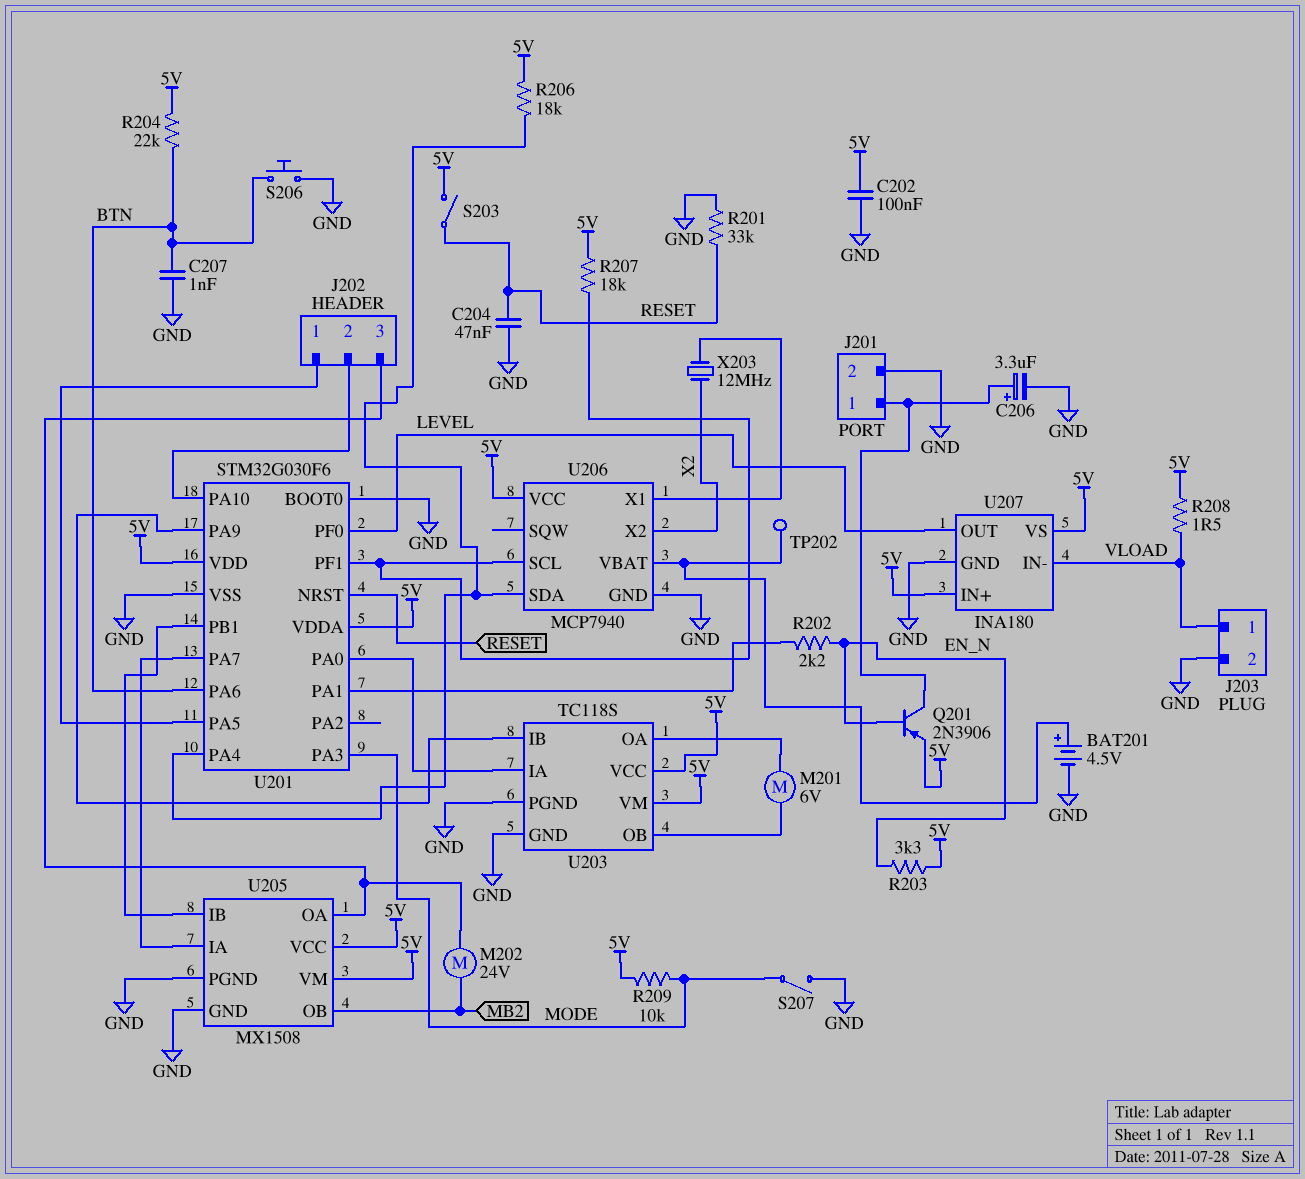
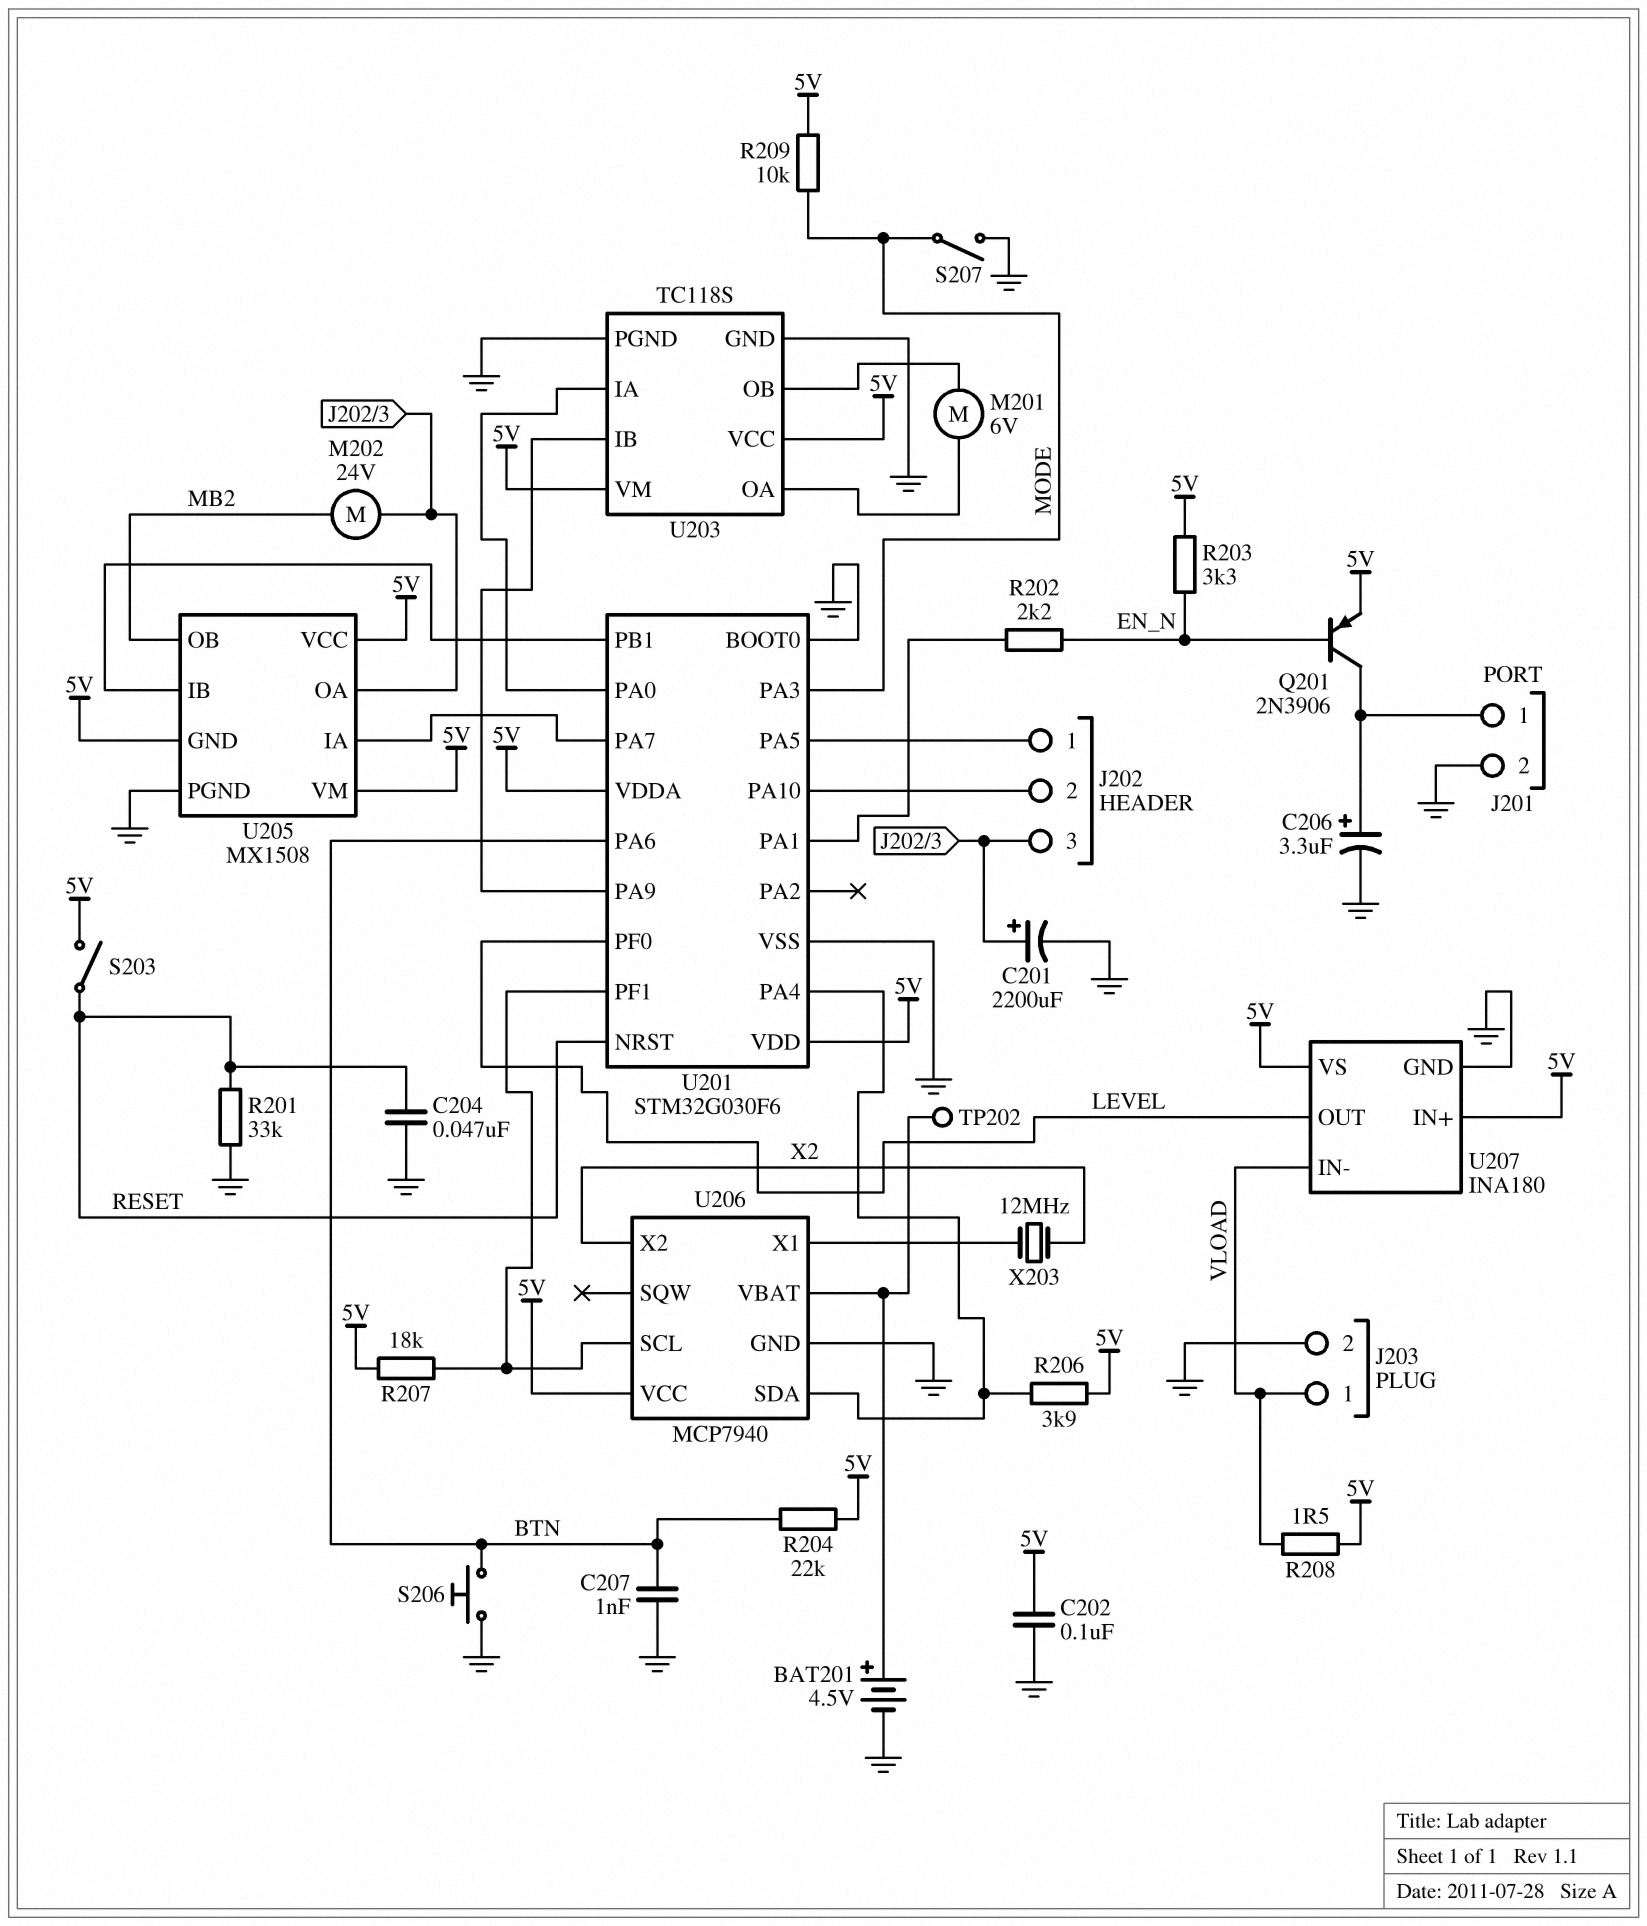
C201: none -> 2200uF (plus J202/3, minus GND)
R206: 18k (5V, U201/PA4) -> 3.9k (5V, U201/PA4)
U205 pin GND: GND -> 5V

